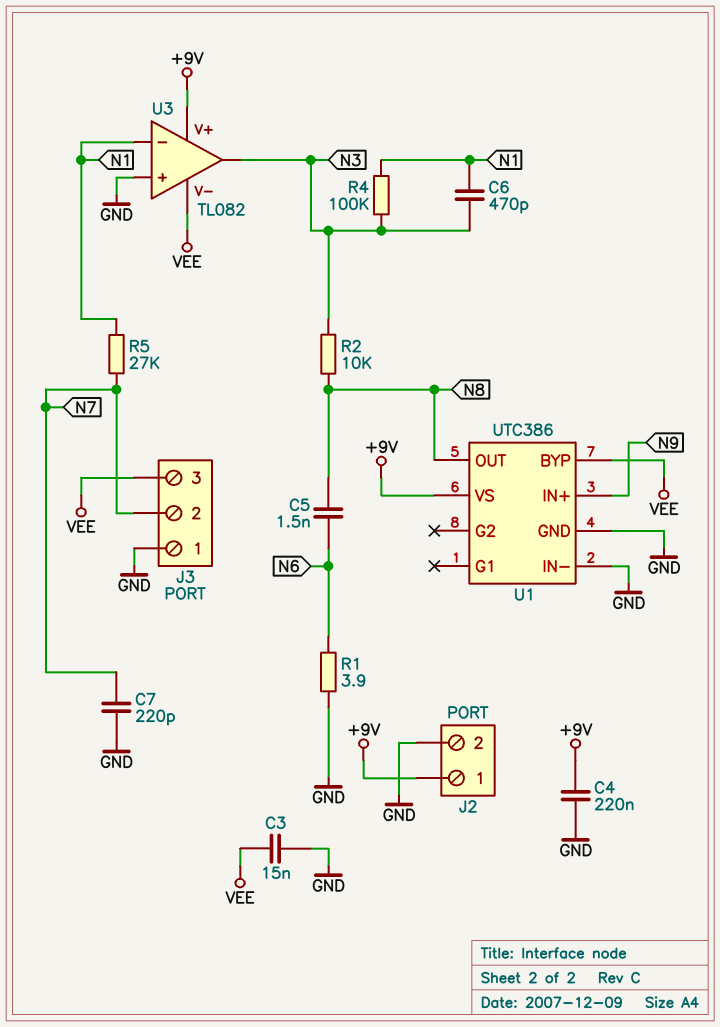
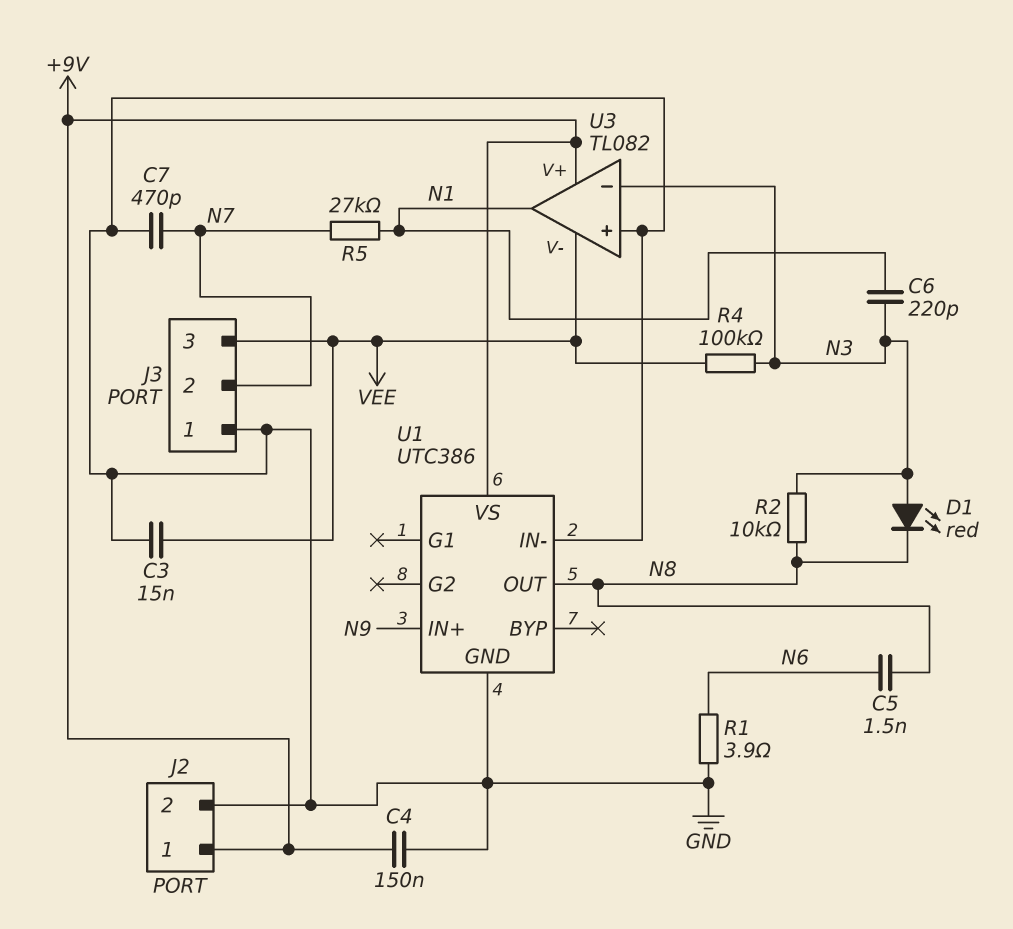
C4: 220nF (+9V, GND) -> 150nF (+9V, GND)
C6: 470pF (N1, N3) -> 220pF (N1, N3)
C7: 220pF (GND, N7) -> 470pF (GND, N7)
D1: none -> LED red (A N3, K N8)
R4: 100k (N1, N3) -> 100k (N3, VEE)
U1 pin BYP: VEE -> none
U3 pin in-: N1 -> N3
U3 pin out: N3 -> N1

